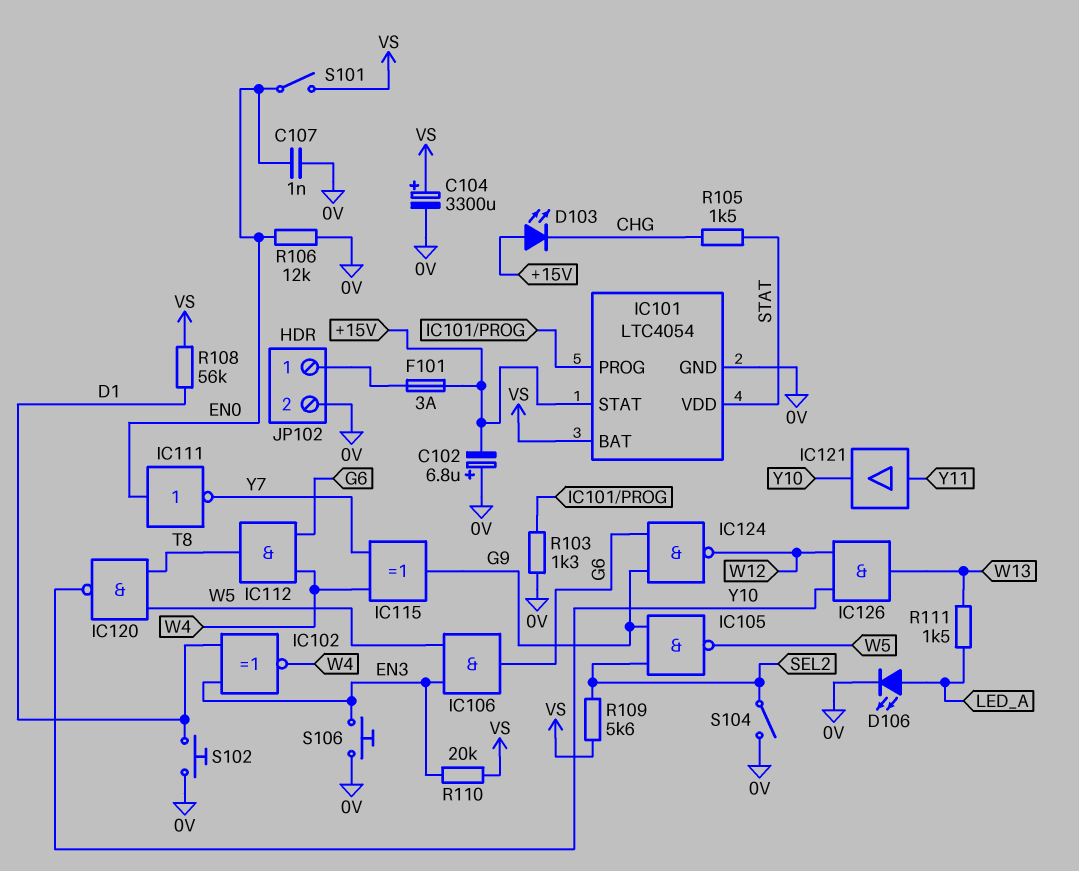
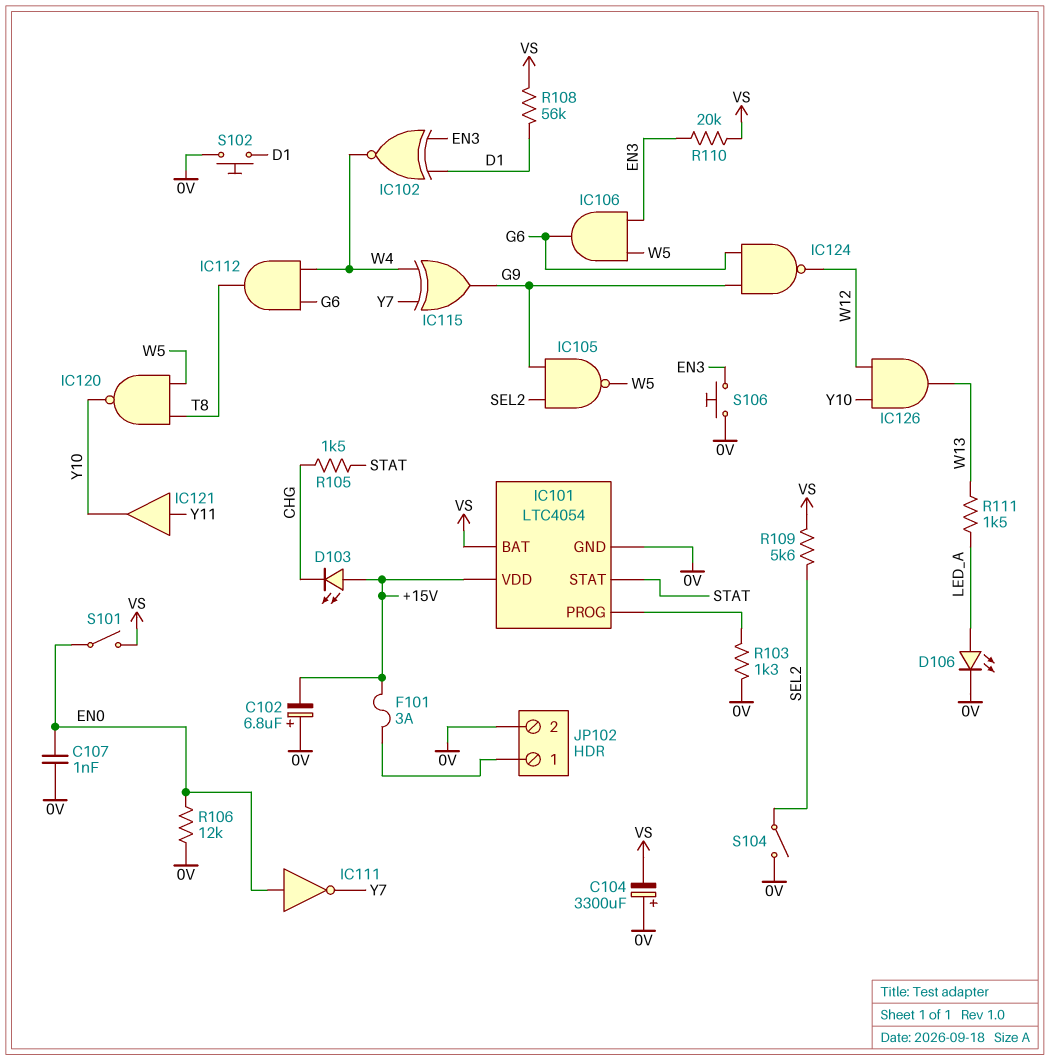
C104: 3300uF (plus VS, minus 0V) -> 3300uF (plus 0V, minus VS)
IC101 pin STAT: +15V -> STAT
IC101 pin VDD: STAT -> +15V

